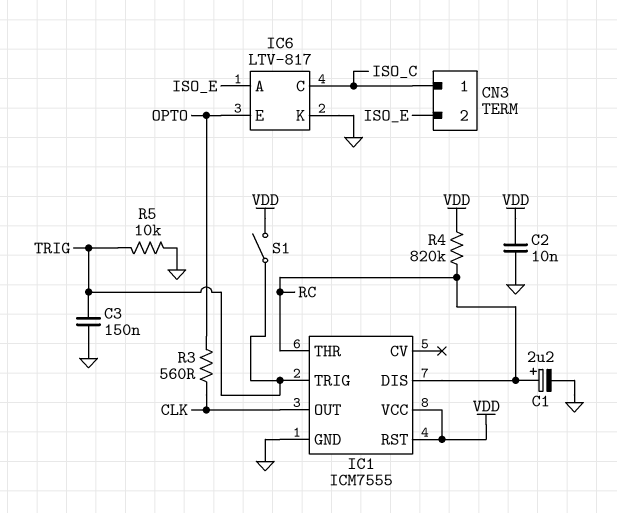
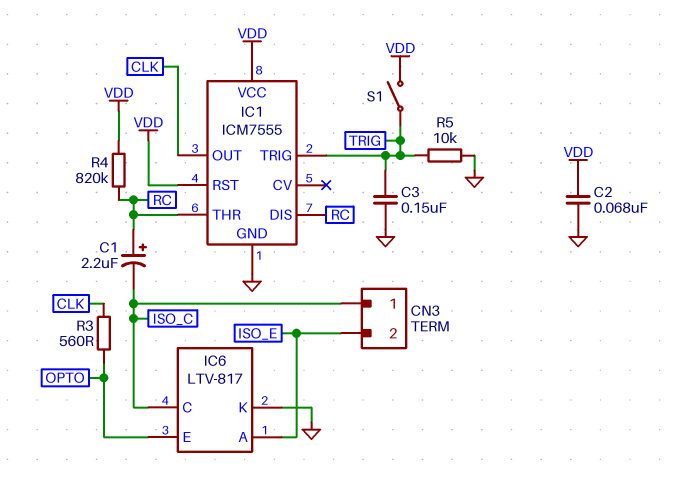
C1: 2.2uF (plus RC, minus GND) -> 2.2uF (plus RC, minus ISO_C)
C2: 10nF (GND, VDD) -> 68nF (GND, VDD)

